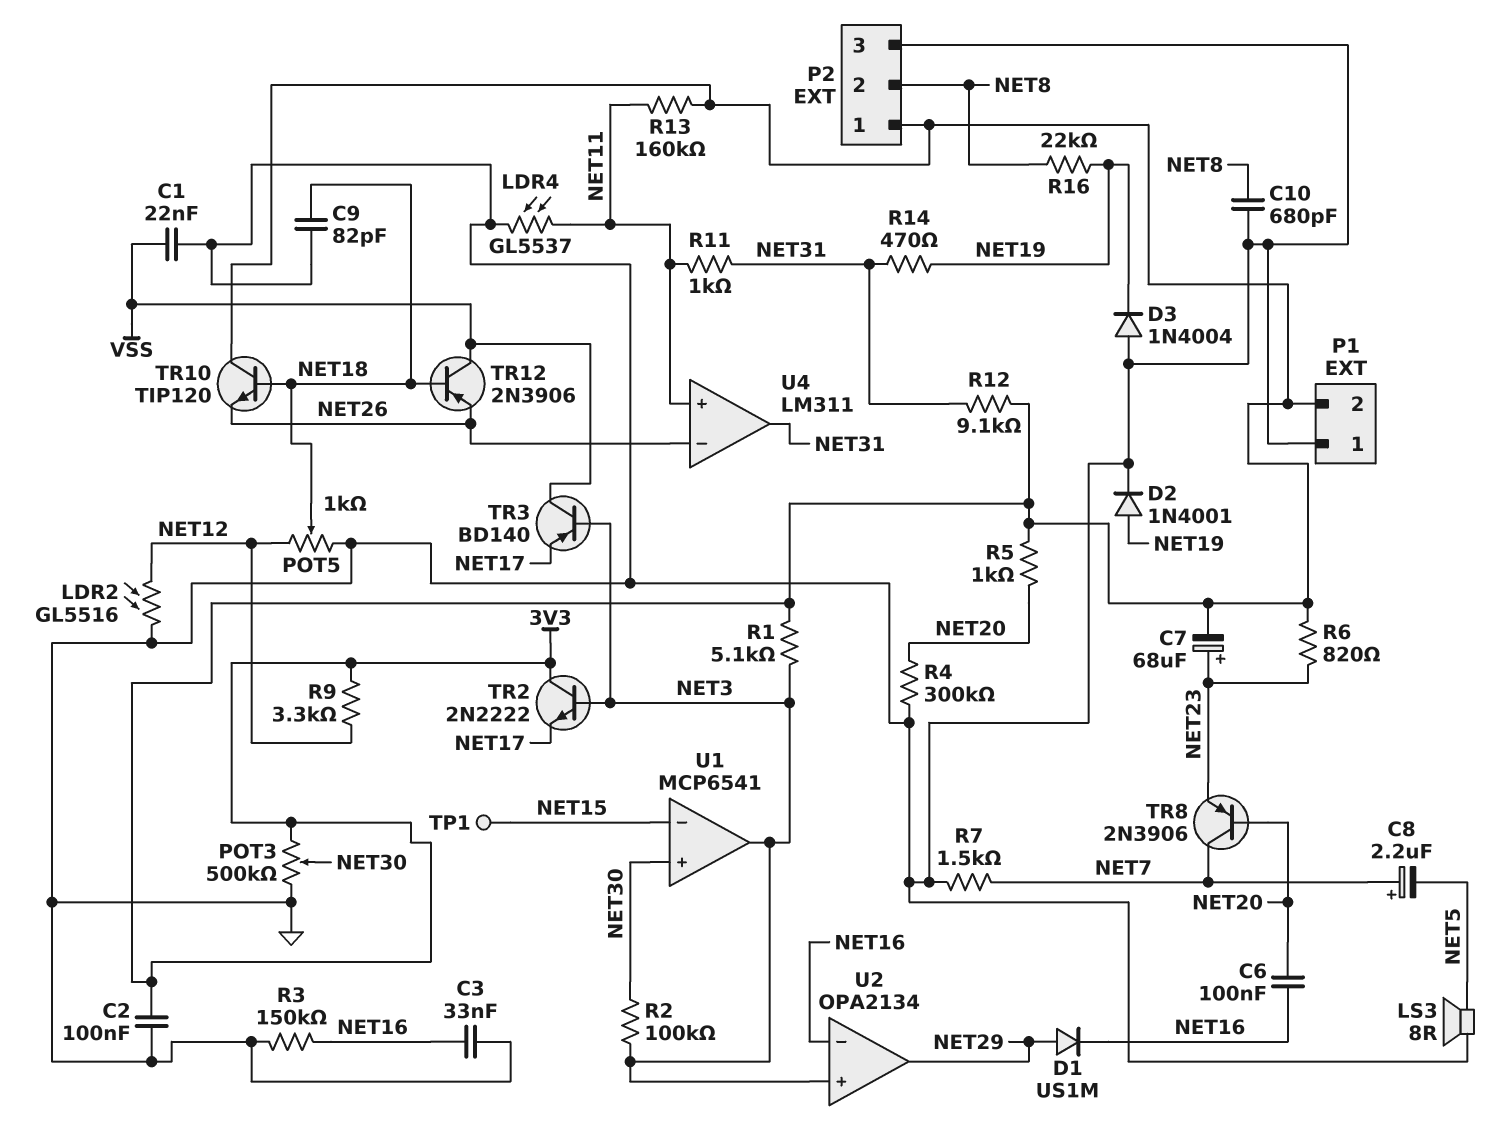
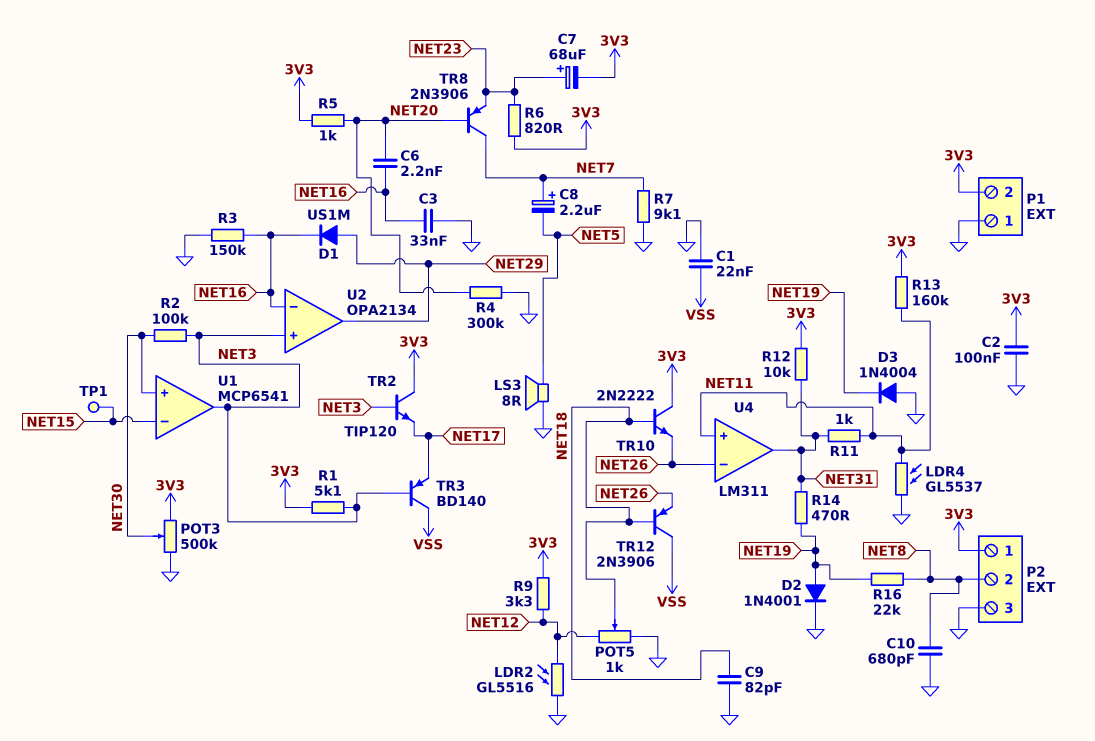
C6: 100nF (NET16, NET20) -> 2.2nF (NET16, NET20)
R7: 1.5k (GND, NET7) -> 9.1k (GND, NET7)
R12: 9.1k (3V3, NET31) -> 10k (3V3, NET31)
TR2: NPN 2N2222 (B NET3, C 3V3, E NET17) -> NPN TIP120 (B NET3, C 3V3, E NET17)
TR10: NPN TIP120 (B NET18, C 3V3, E NET26) -> NPN 2N2222 (B NET18, C 3V3, E NET26)

